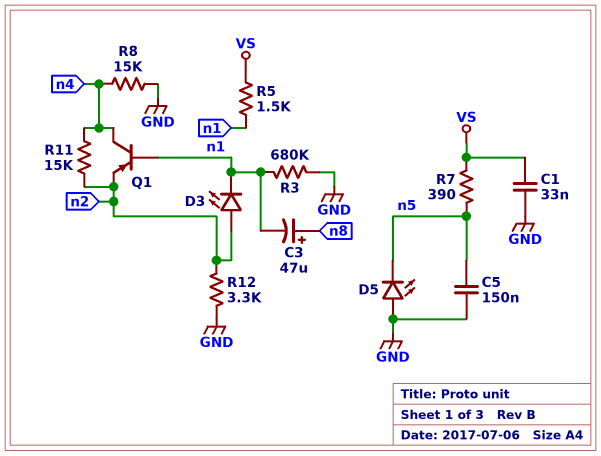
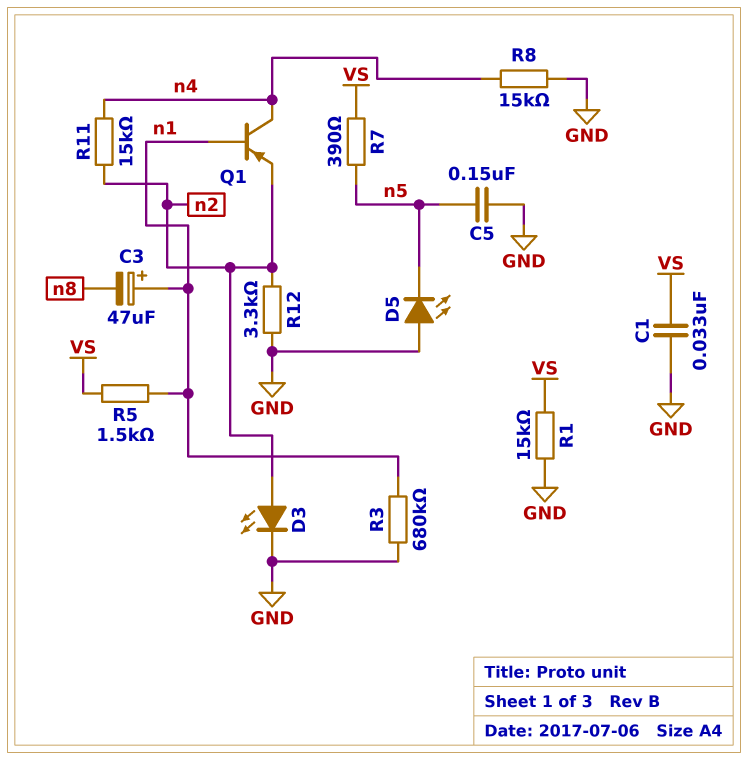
C3: 47uF (plus n8, minus n1) -> 47uF (plus n1, minus n8)
D3: LED (A n2, K n1) -> LED (A n2, K GND)
R1: none -> 15k (GND, VS)

